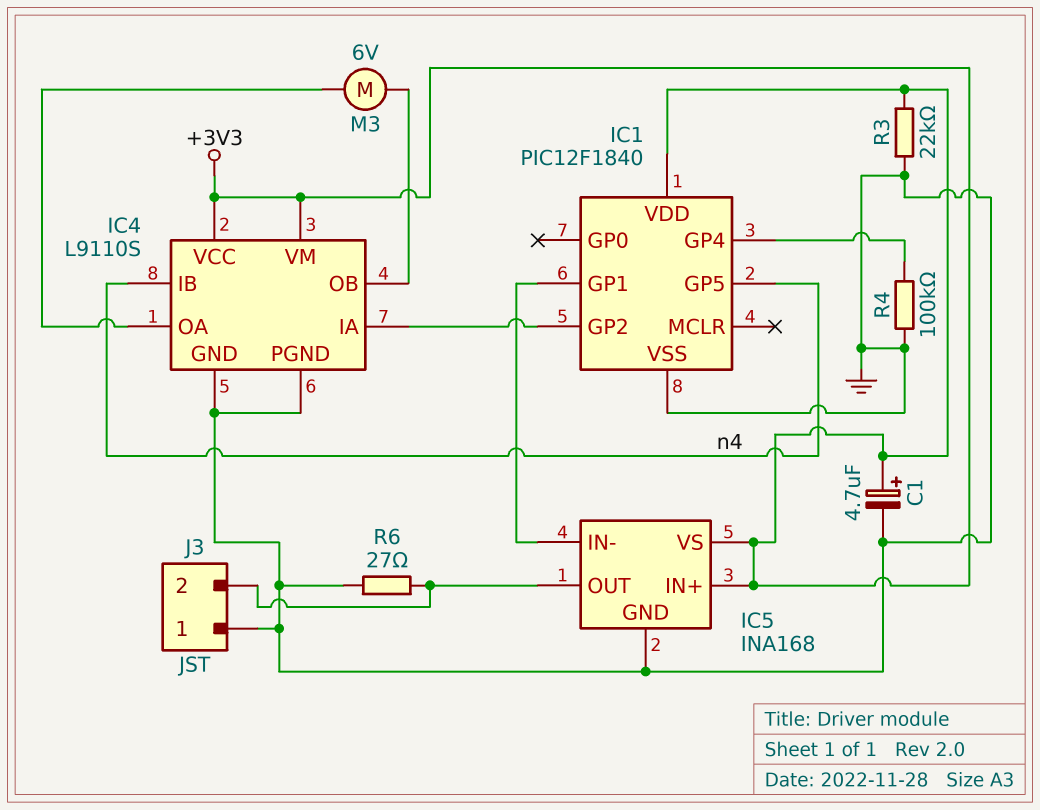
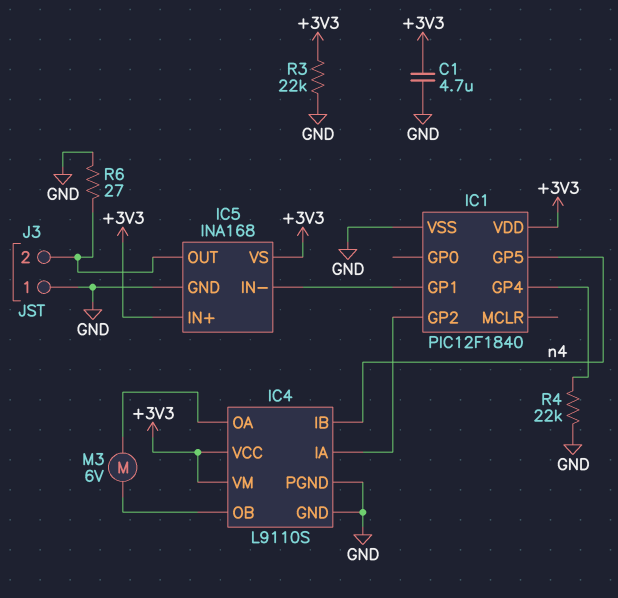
C1: 4.7uF (plus +3V3, minus GND) -> 4.7uF (+3V3, GND)
R4: 100k (GND, IC1/GP4) -> 22k (GND, IC1/GP4)

